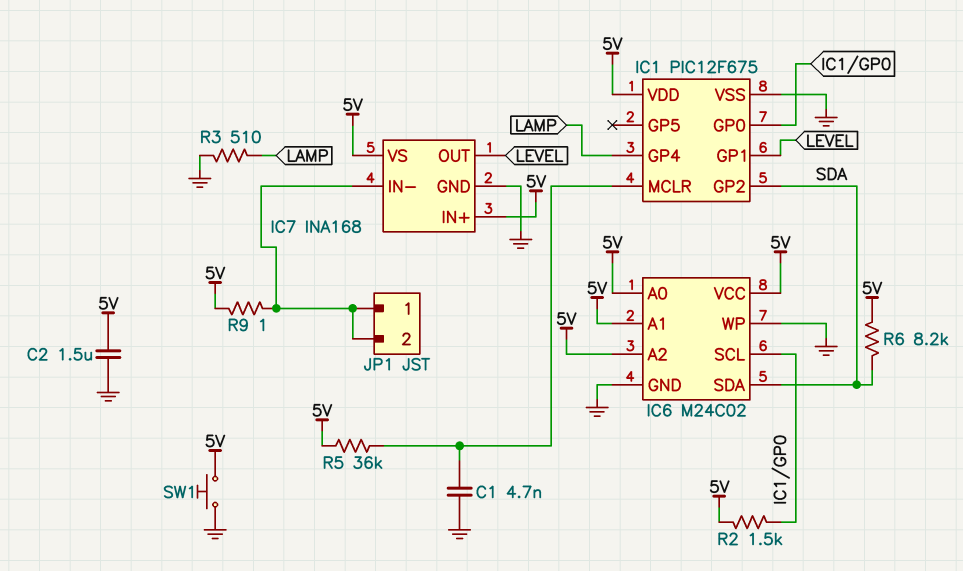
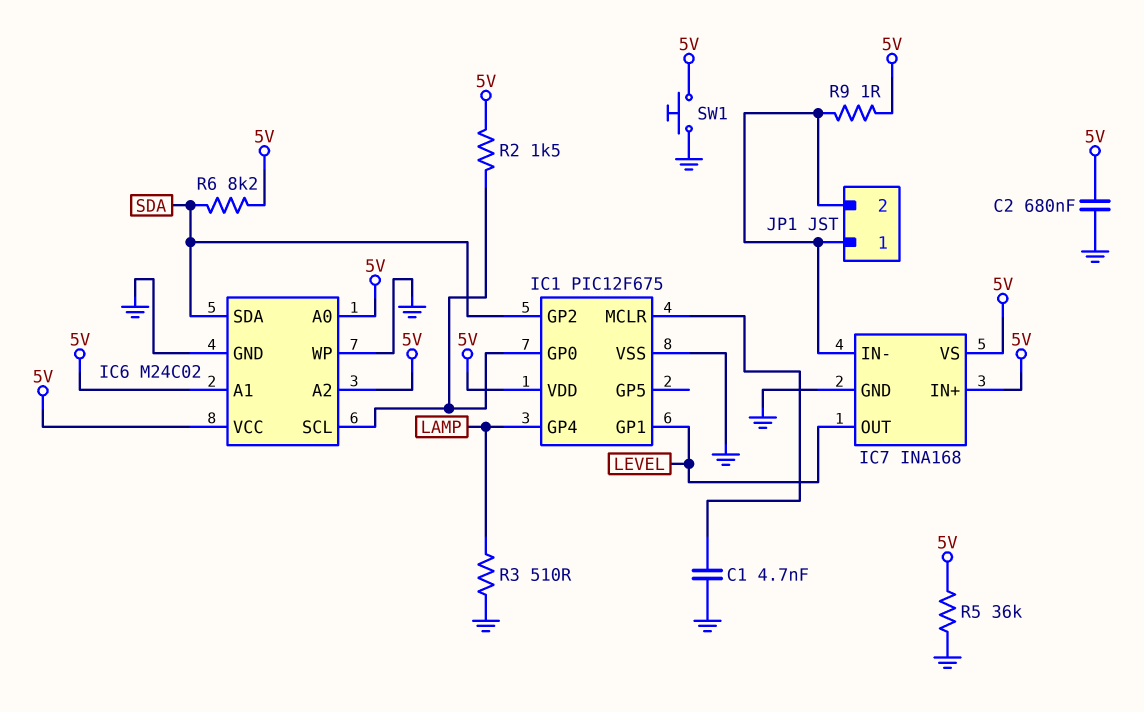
C2: 1.5uF (5V, GND) -> 680nF (5V, GND)
R5: 36k (5V, IC1/MCLR) -> 36k (5V, GND)

